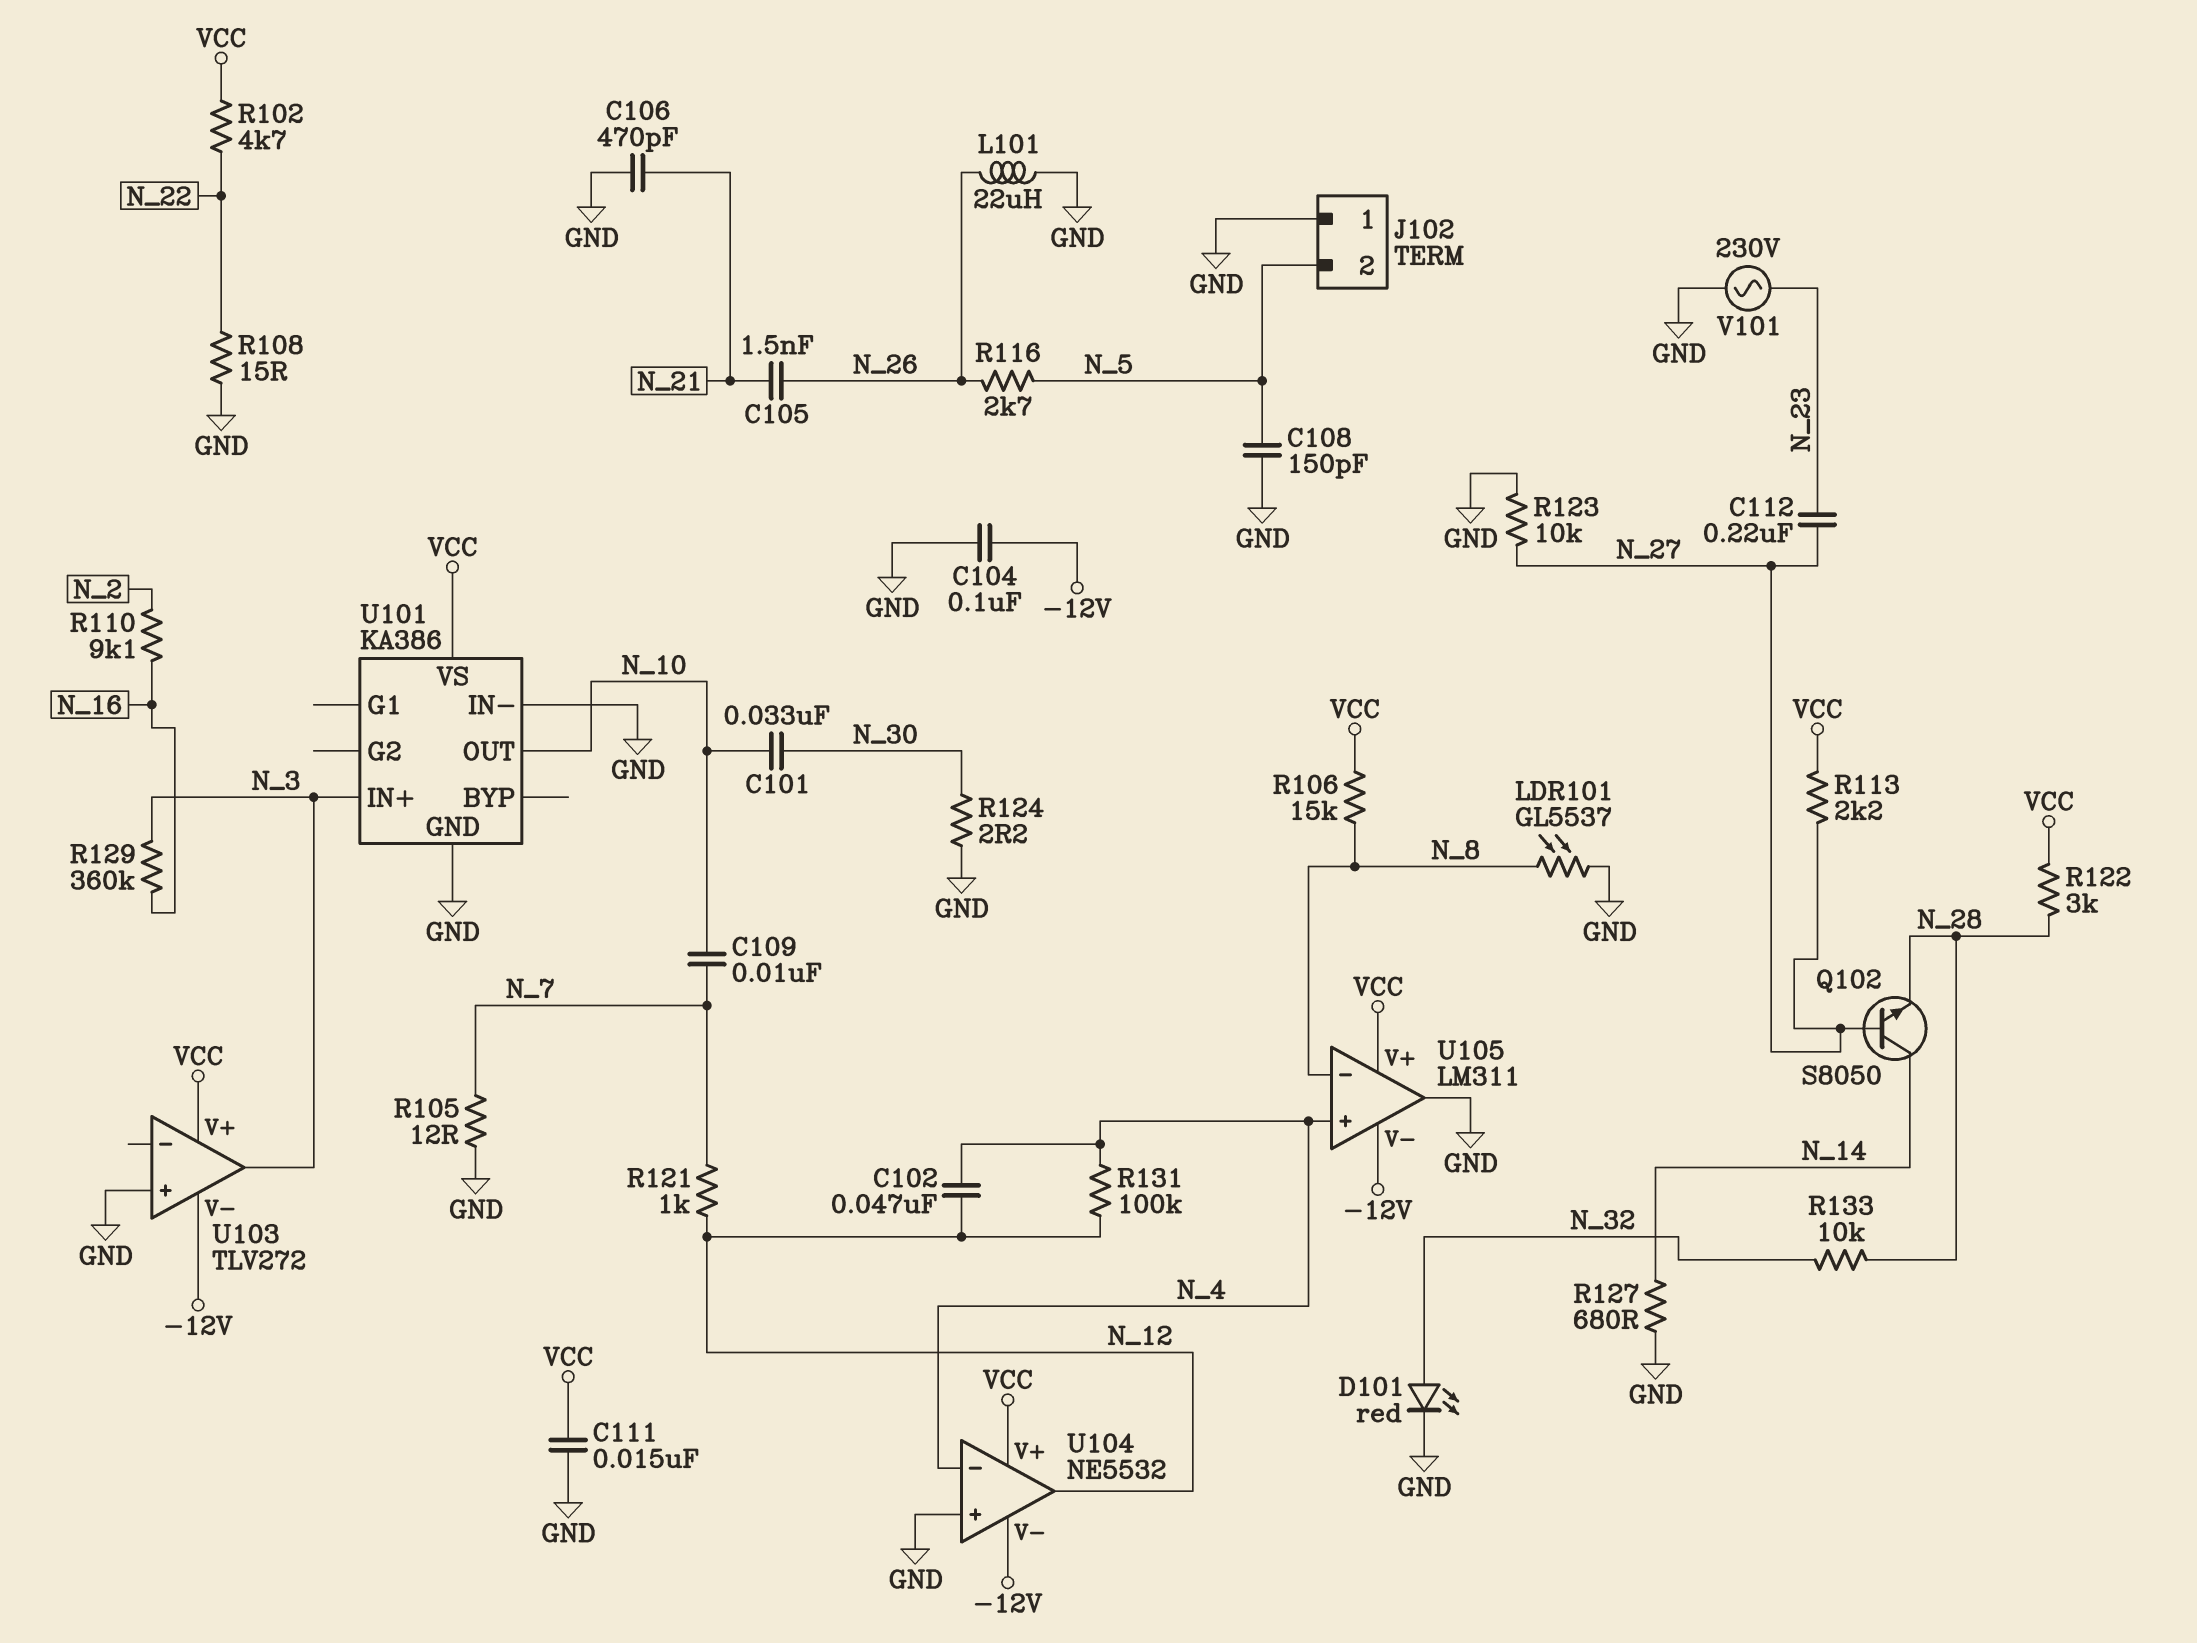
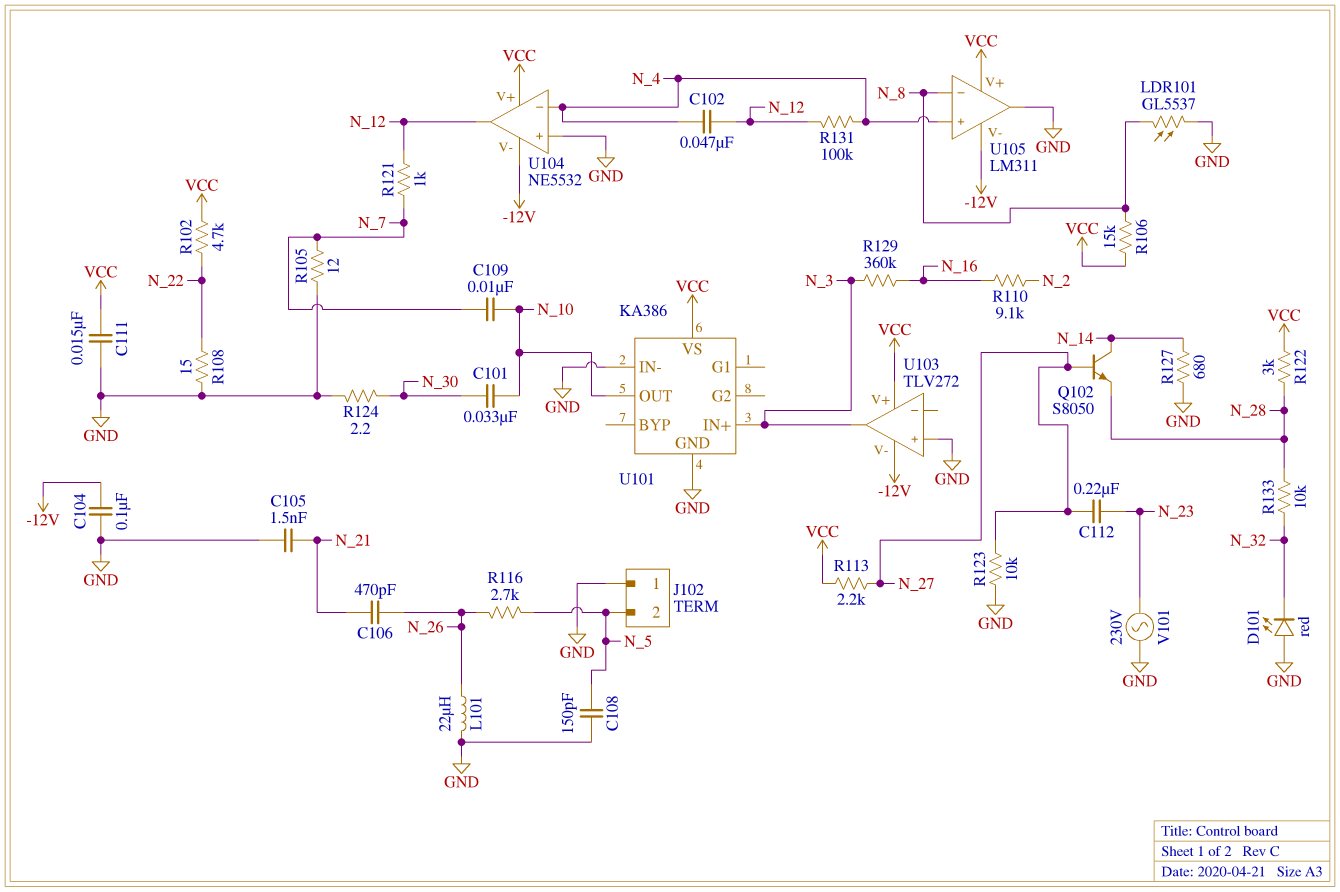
C105: 1.5nF (N_21, N_26) -> 1.5nF (GND, N_21)
C106: 470pF (GND, N_21) -> 470pF (N_21, N_26)
D101: LED red (A N_32, K GND) -> LED red (A GND, K N_32)

